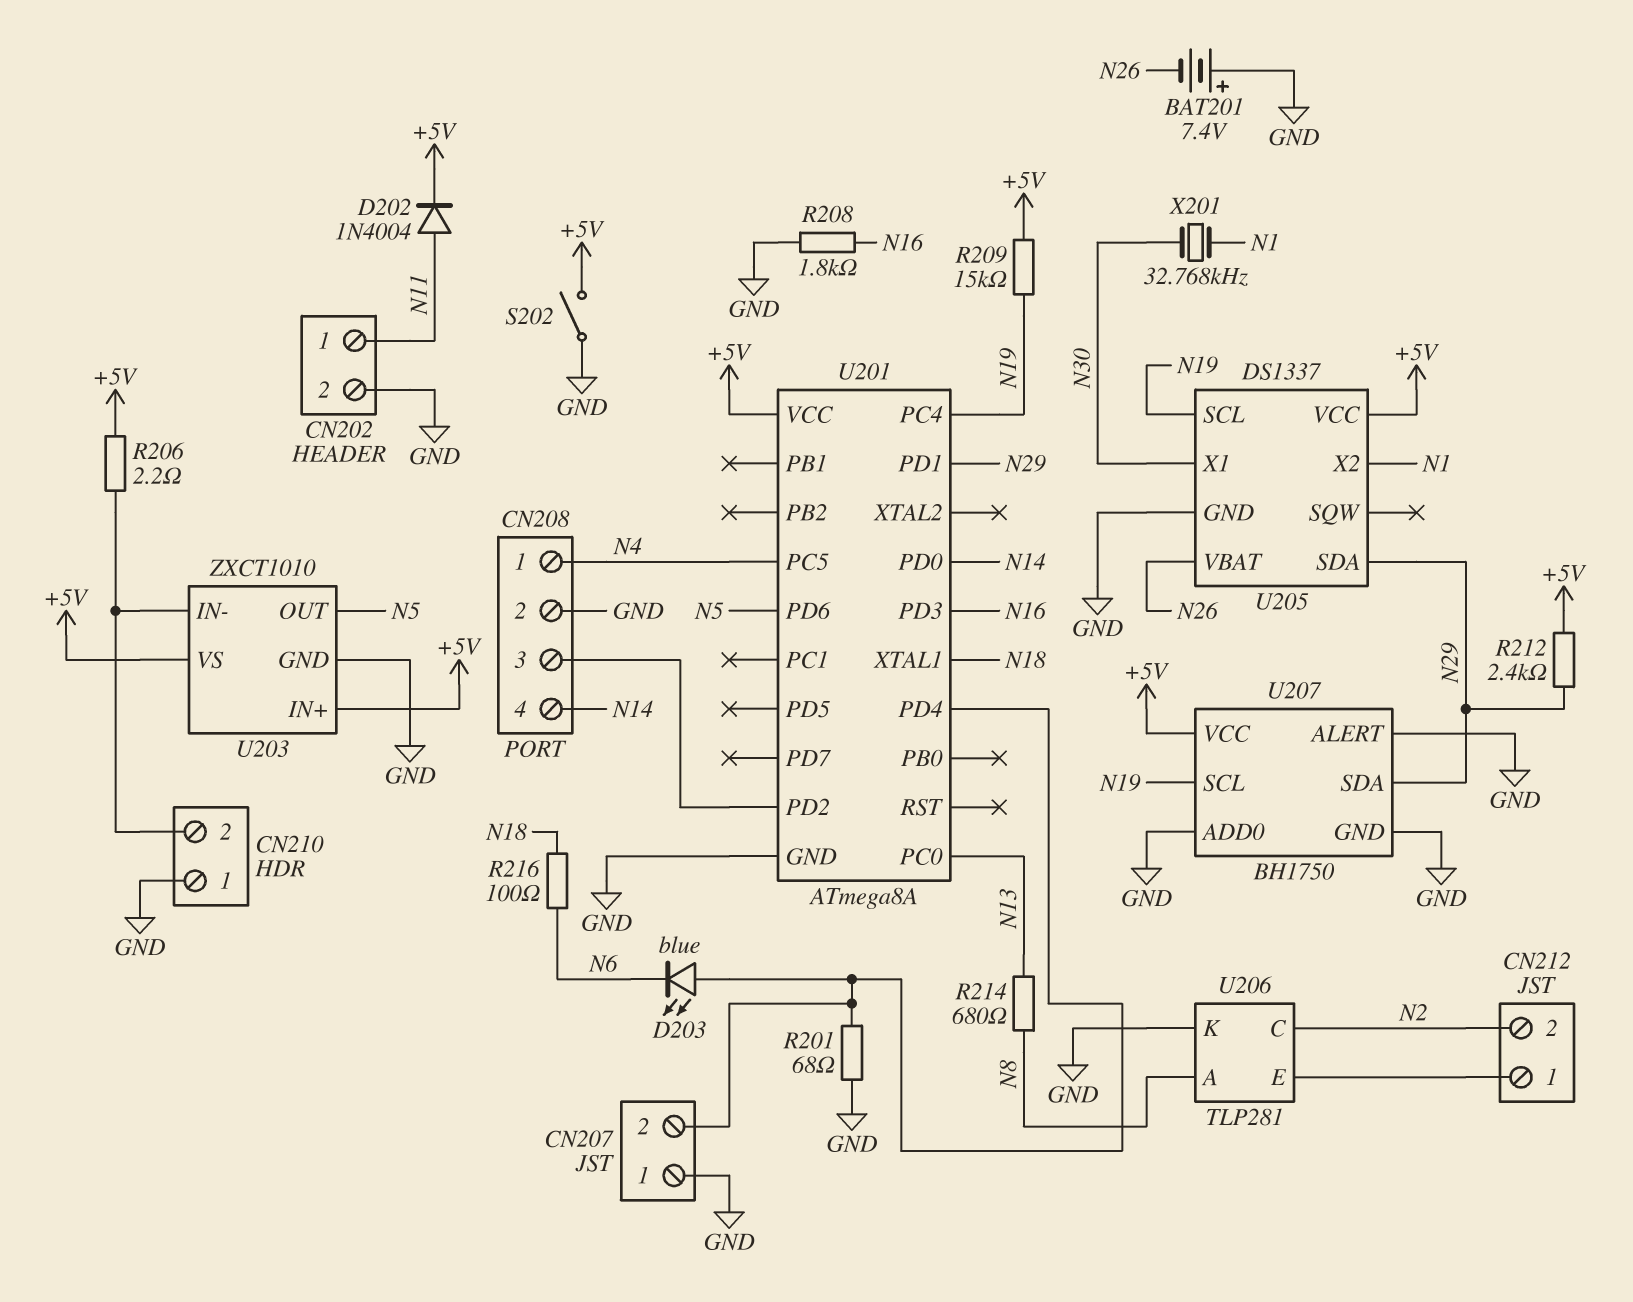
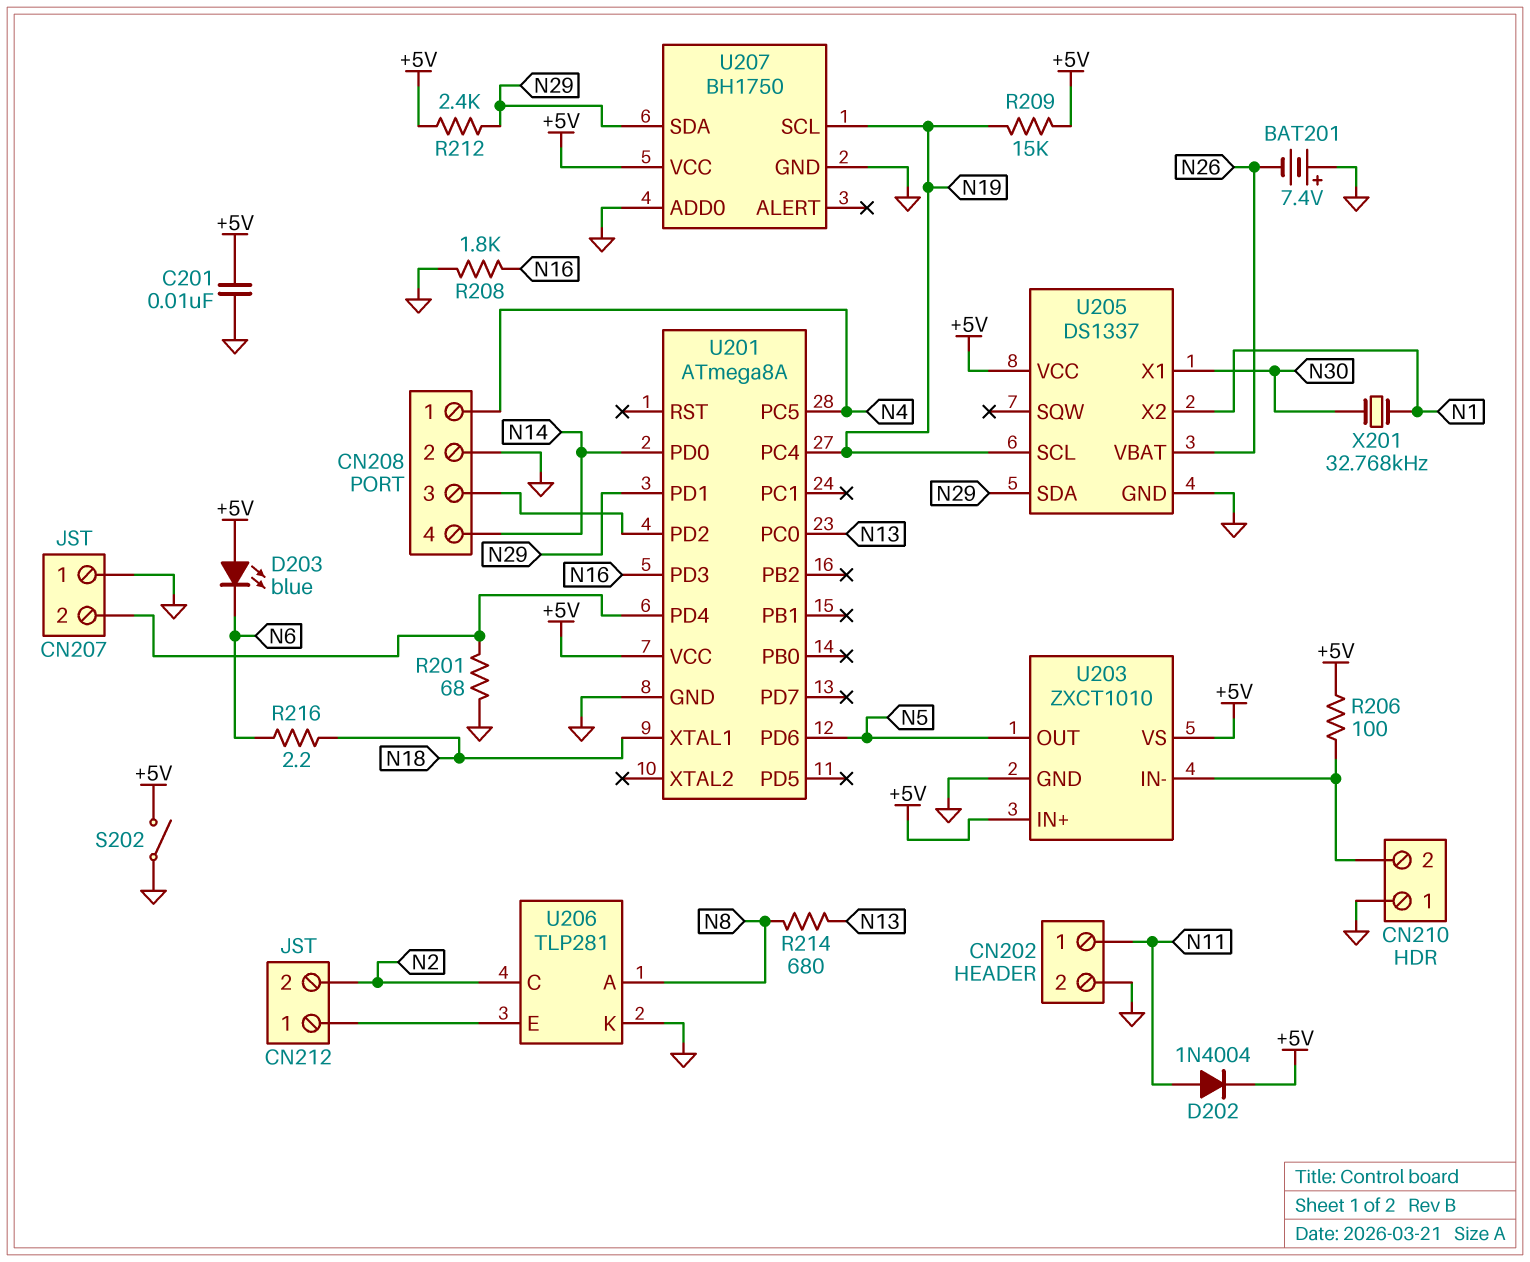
C201: none -> 10nF (+5V, GND)
D203: LED blue (A CN207/2, K N6) -> LED blue (A +5V, K N6)
R206: 2.2 (+5V, CN210/2) -> 100 (+5V, CN210/2)
R216: 100 (N6, N18) -> 2.2 (N6, N18)
U207 pin ALERT: GND -> none

